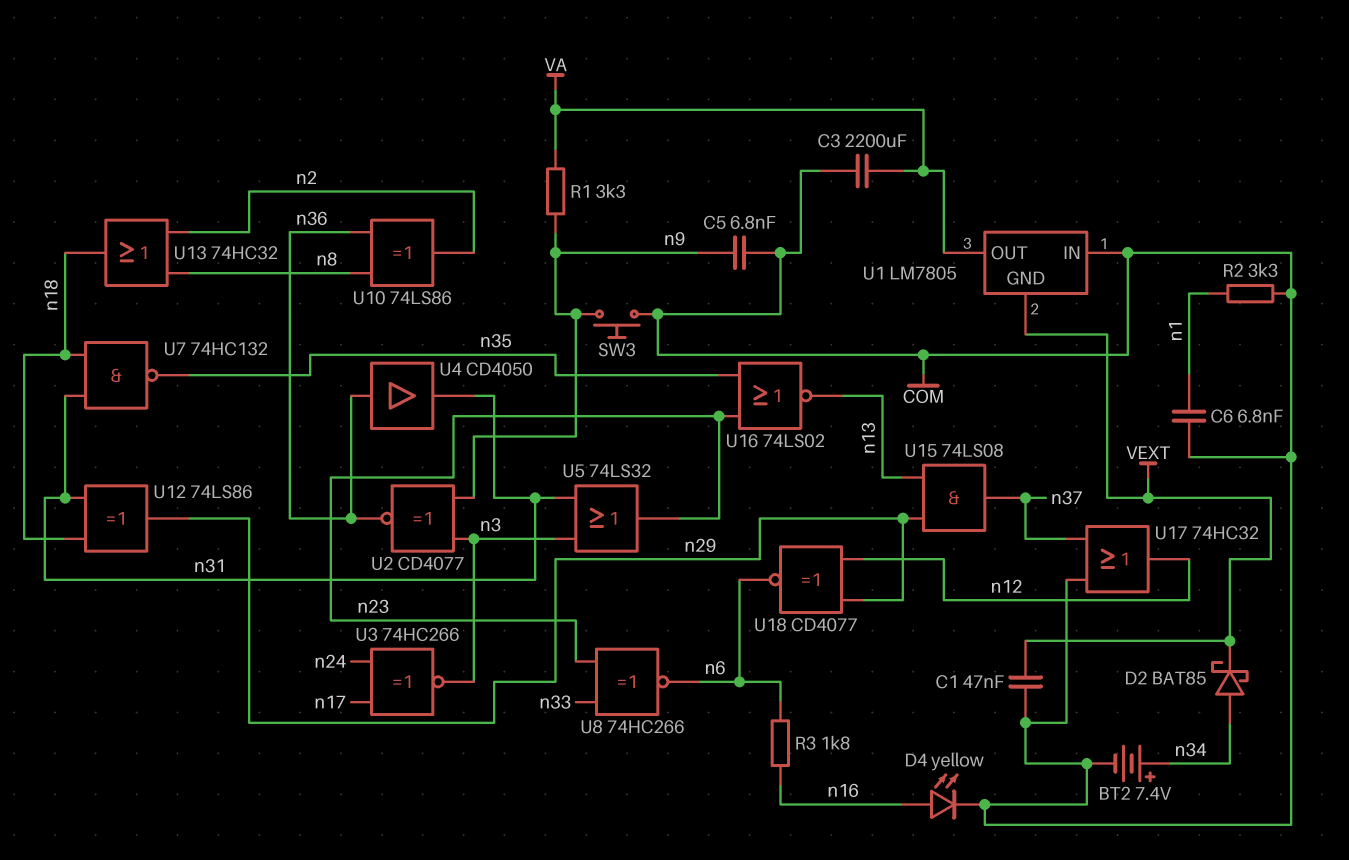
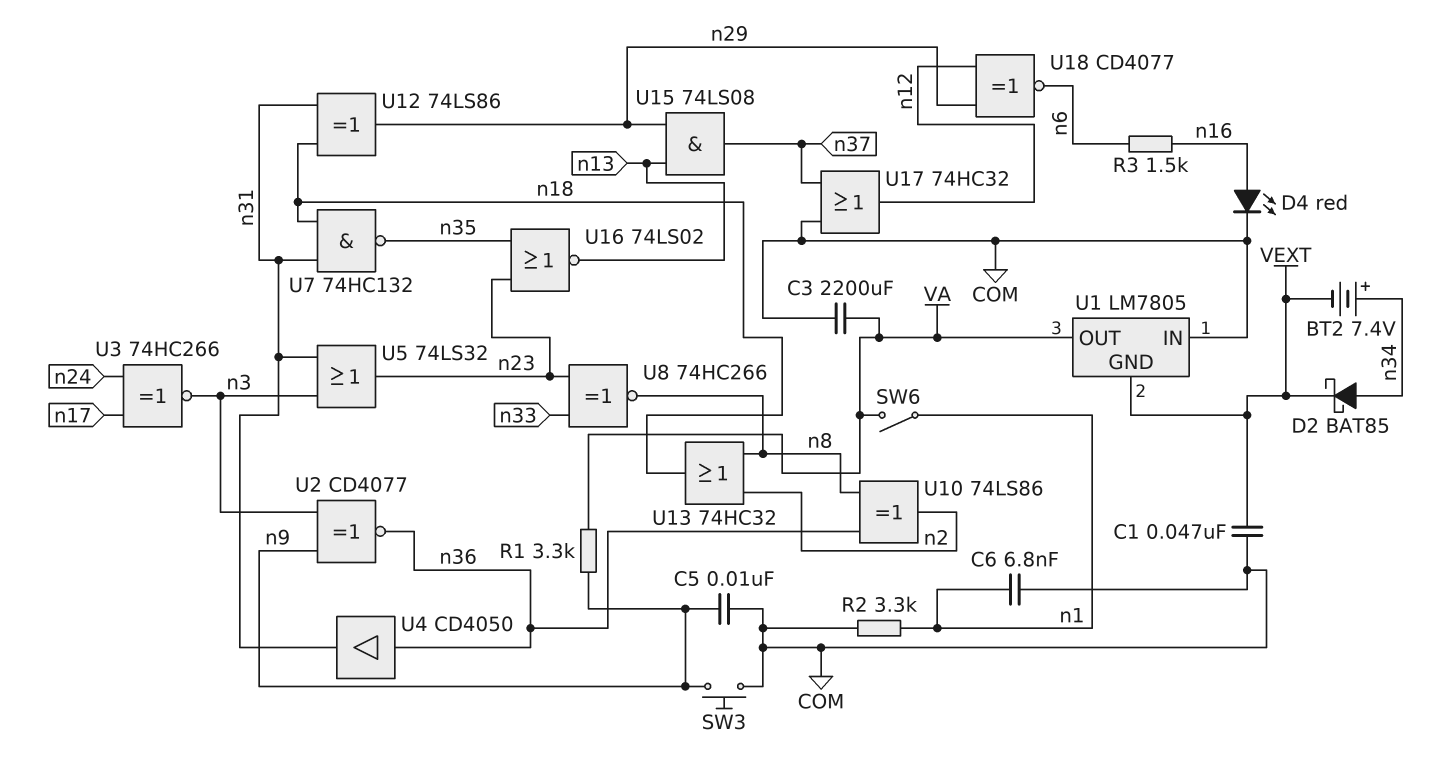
BT2: 7.4V (plus n34, minus COM) -> 7.4V (plus n34, minus VEXT)
C5: 6.8nF (COM, n9) -> 10nF (COM, n9)
D4: LED yellow (A n16, K COM) -> LED red (A n16, K COM)
R3: 1.8k (n6, n16) -> 1.5k (n6, n16)
SW6: none -> switch (VA, n1)
U8: XNOR 74HC266 (in n23, in n33, out n6) -> XNOR 74HC266 (in n23, in n33, out n8)

